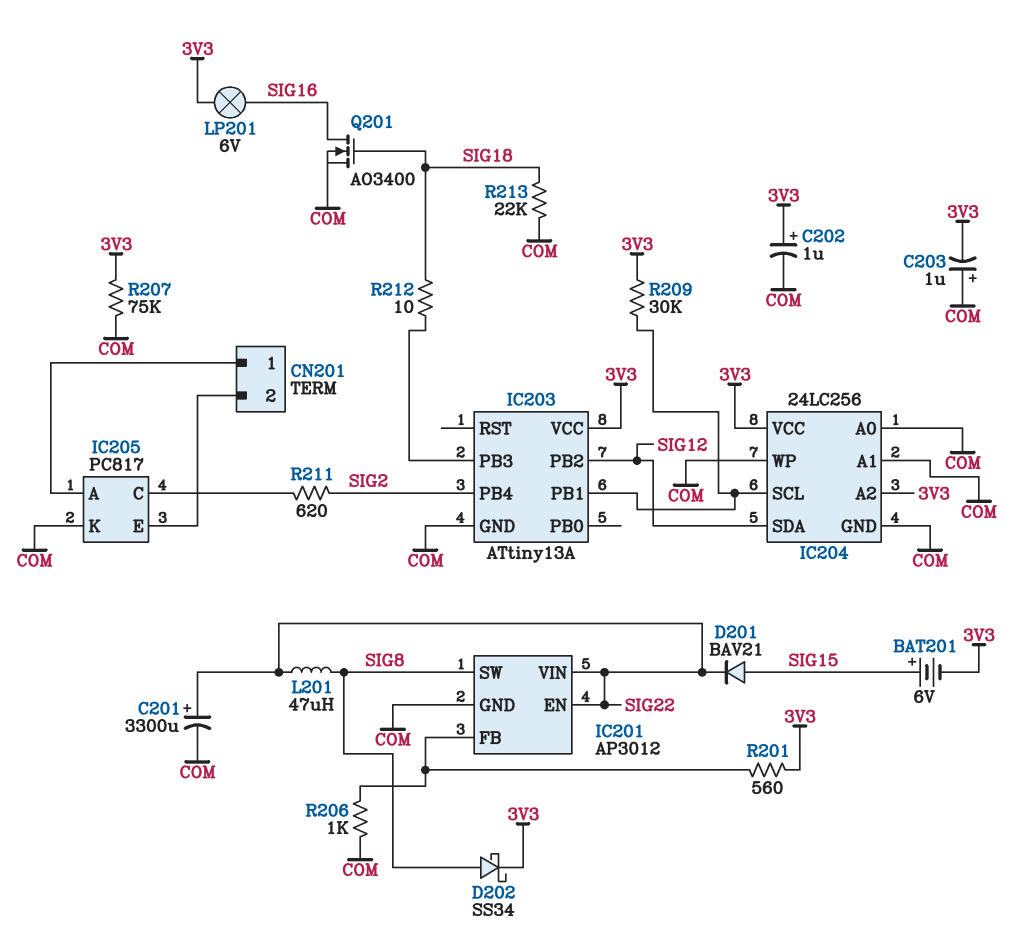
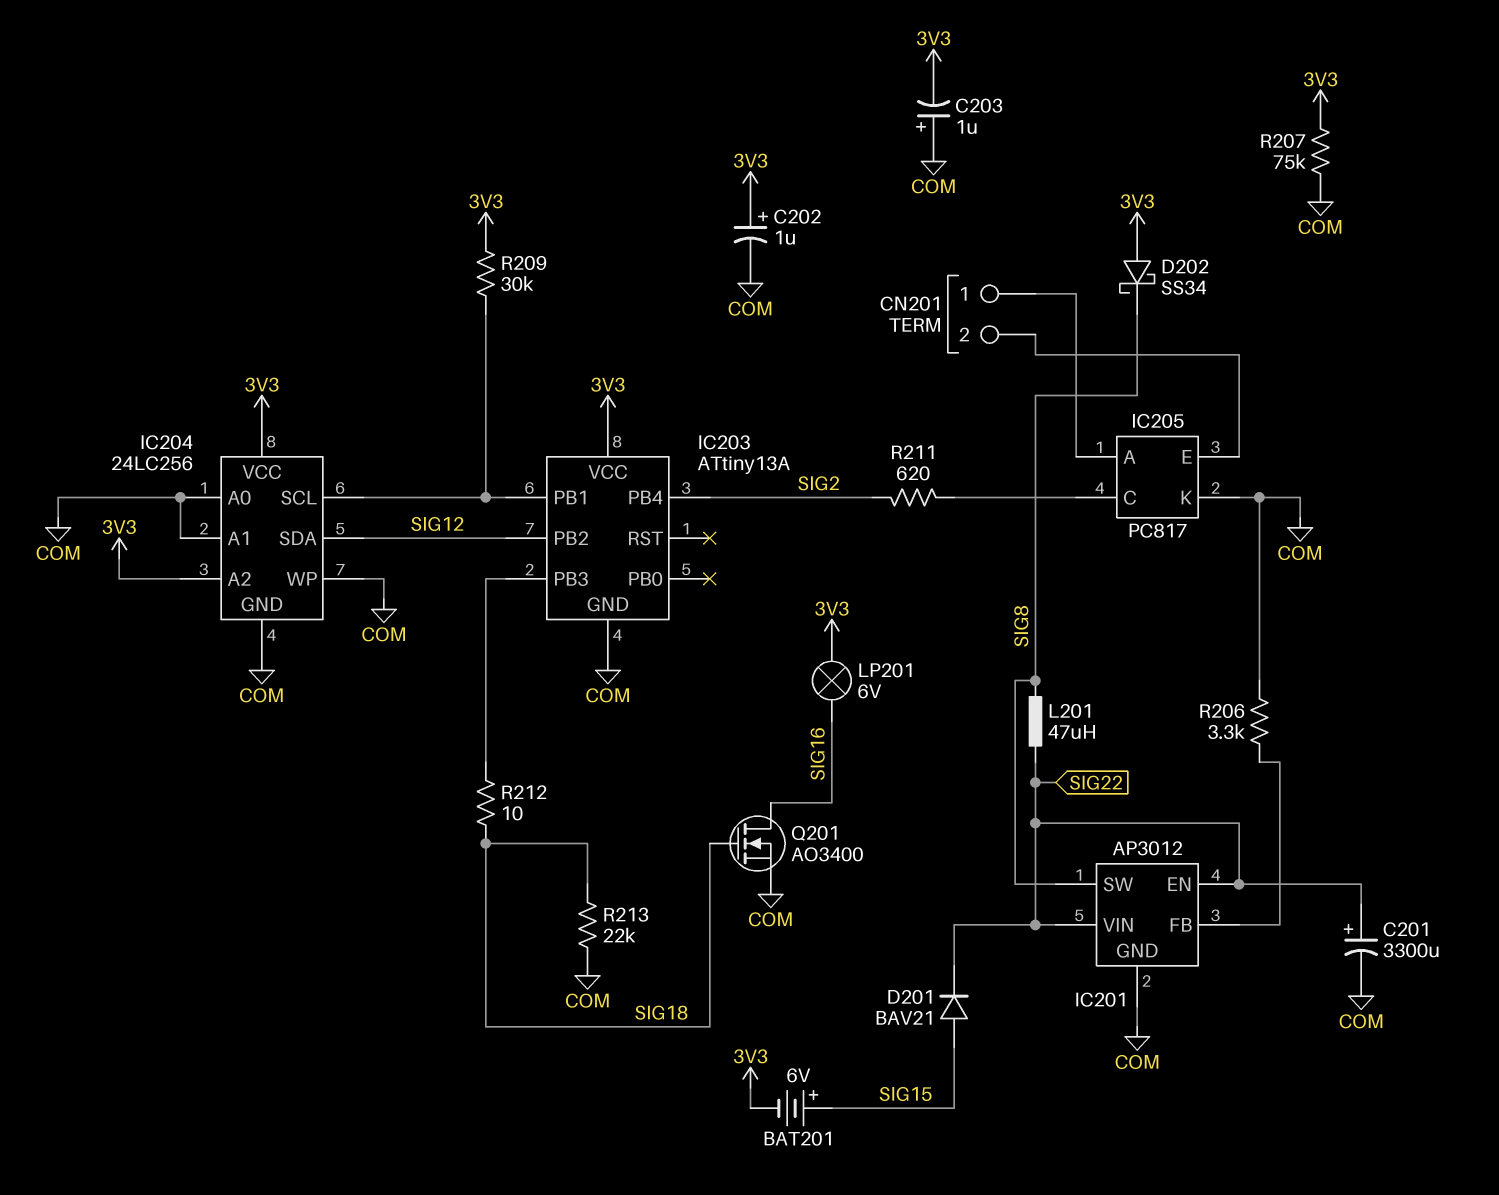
D202: schottky SS34 (A SIG8, K 3V3) -> schottky SS34 (A 3V3, K SIG8)
R201: 560 (3V3, IC201/FB) -> none
R206: 1k (COM, IC201/FB) -> 3.3k (COM, IC201/FB)

